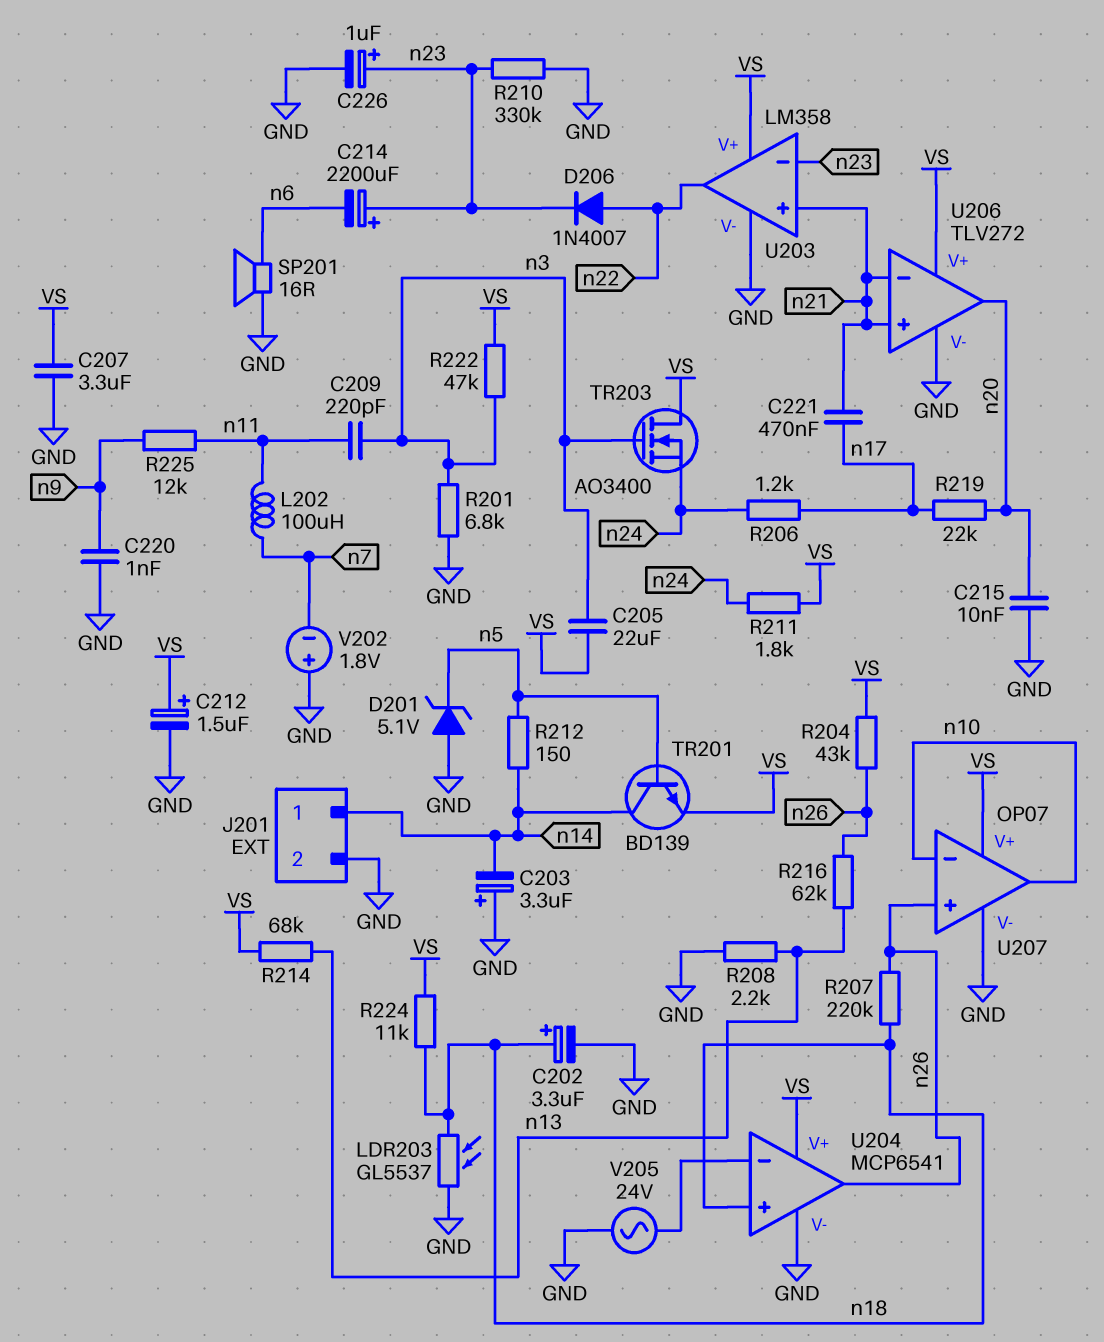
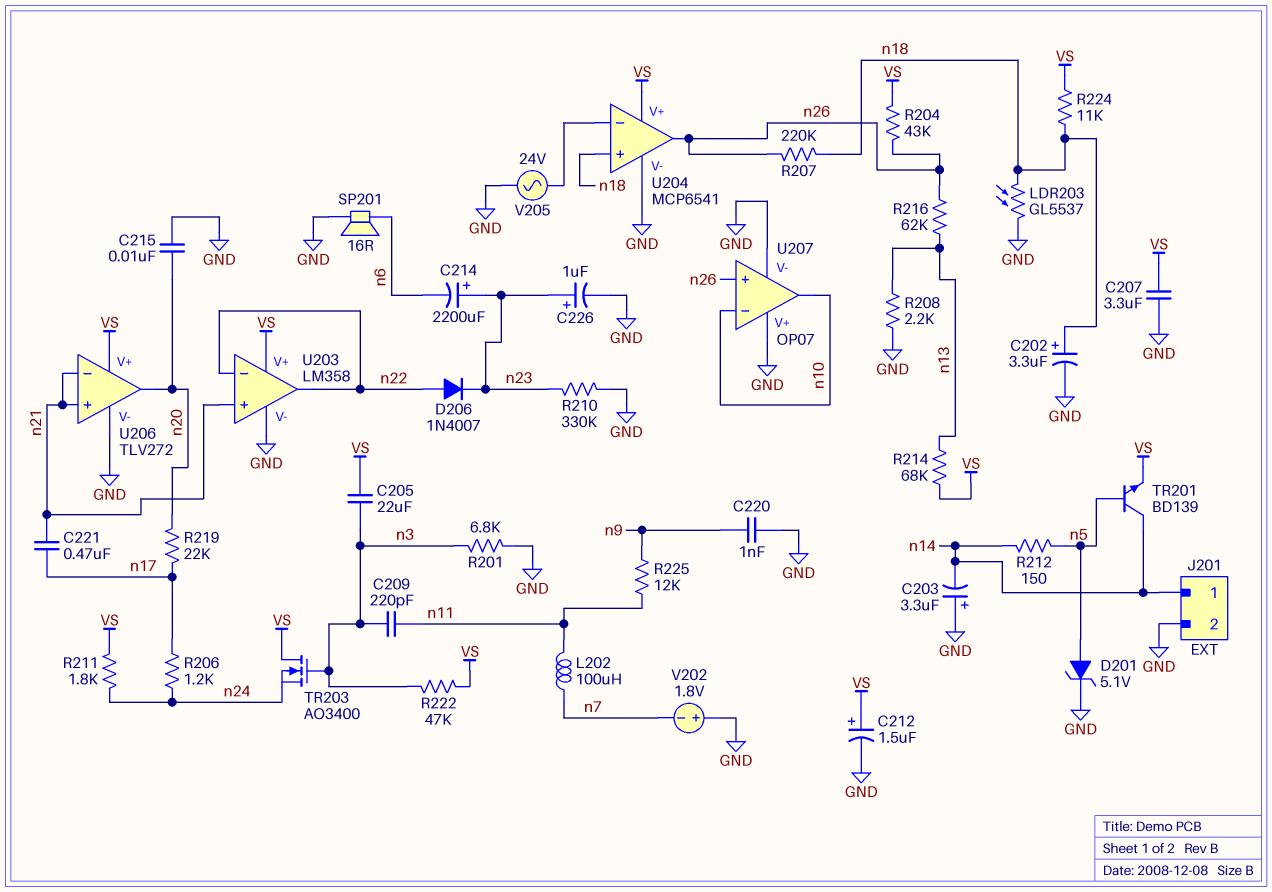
D201: zener 5.1V (A GND, K n5) -> zener 5.1V (A n5, K GND)
U203 pin in-: n23 -> n22
U207 pin V+: VS -> GND

